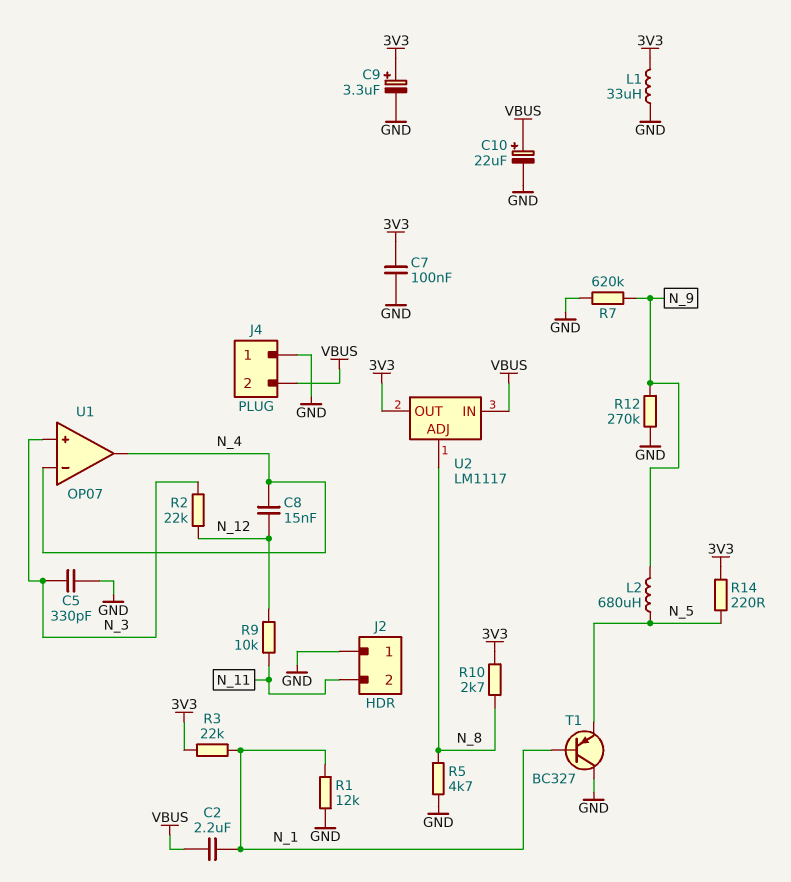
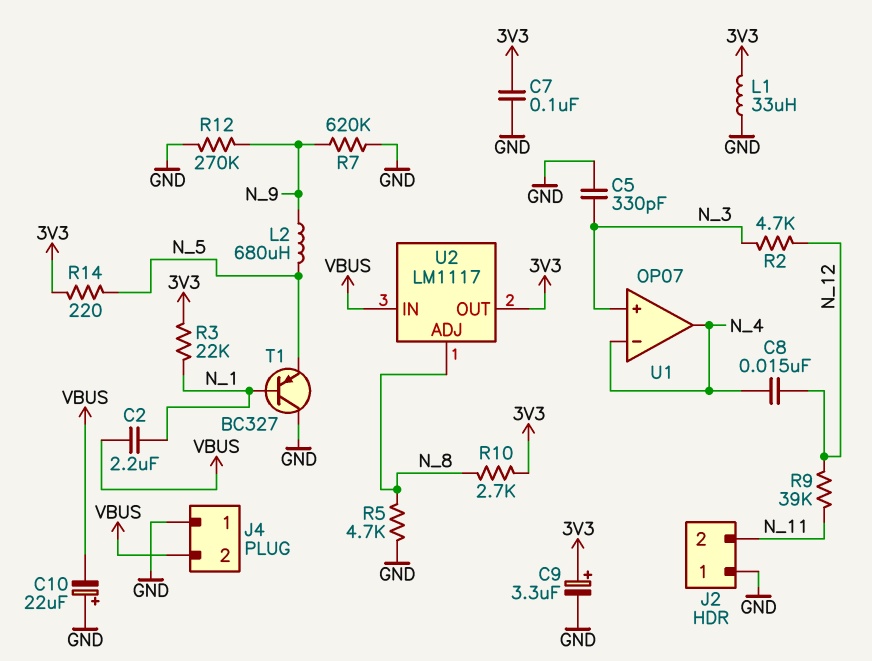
C10: 22uF (plus VBUS, minus GND) -> 22uF (plus GND, minus VBUS)
R1: 12k (GND, N_1) -> none
R2: 22k (N_3, N_12) -> 4.7k (N_3, N_12)
R9: 10k (N_11, N_12) -> 39k (N_11, N_12)

